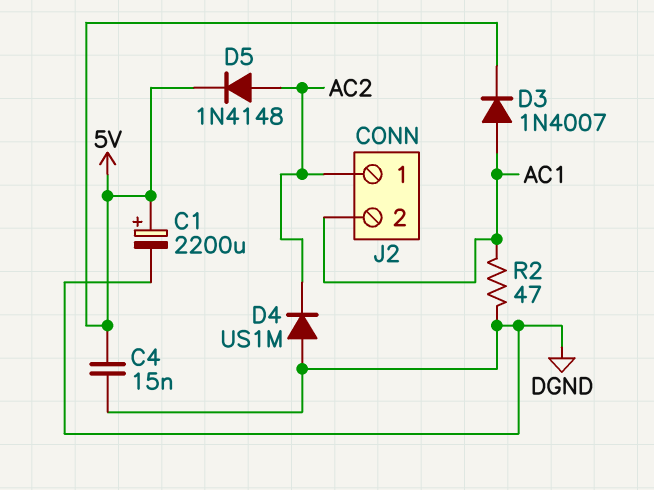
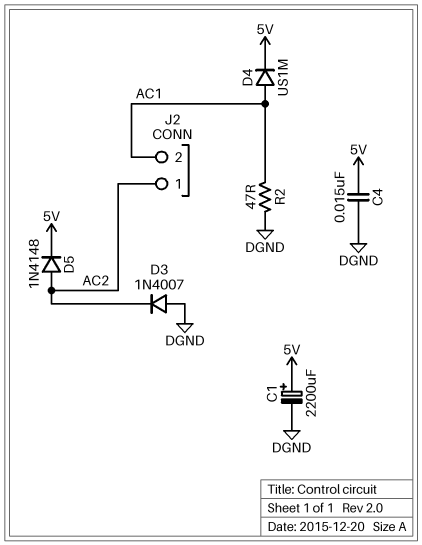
D3: diode 1N4007 (A AC1, K 5V) -> diode 1N4007 (A DGND, K AC2)
D4: diode US1M (A DGND, K AC2) -> diode US1M (A AC1, K 5V)

